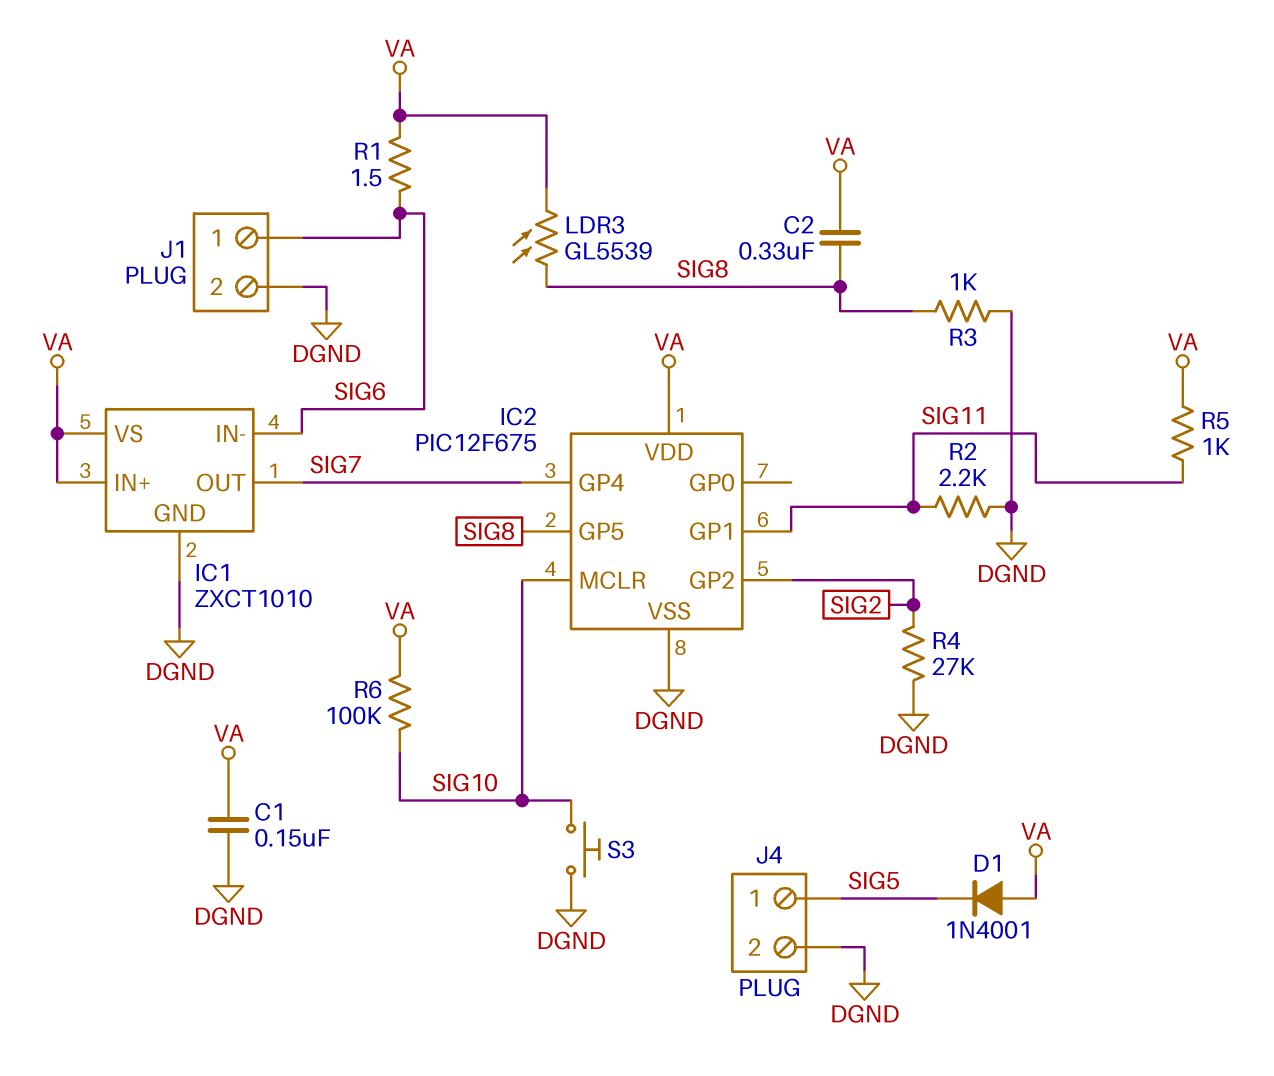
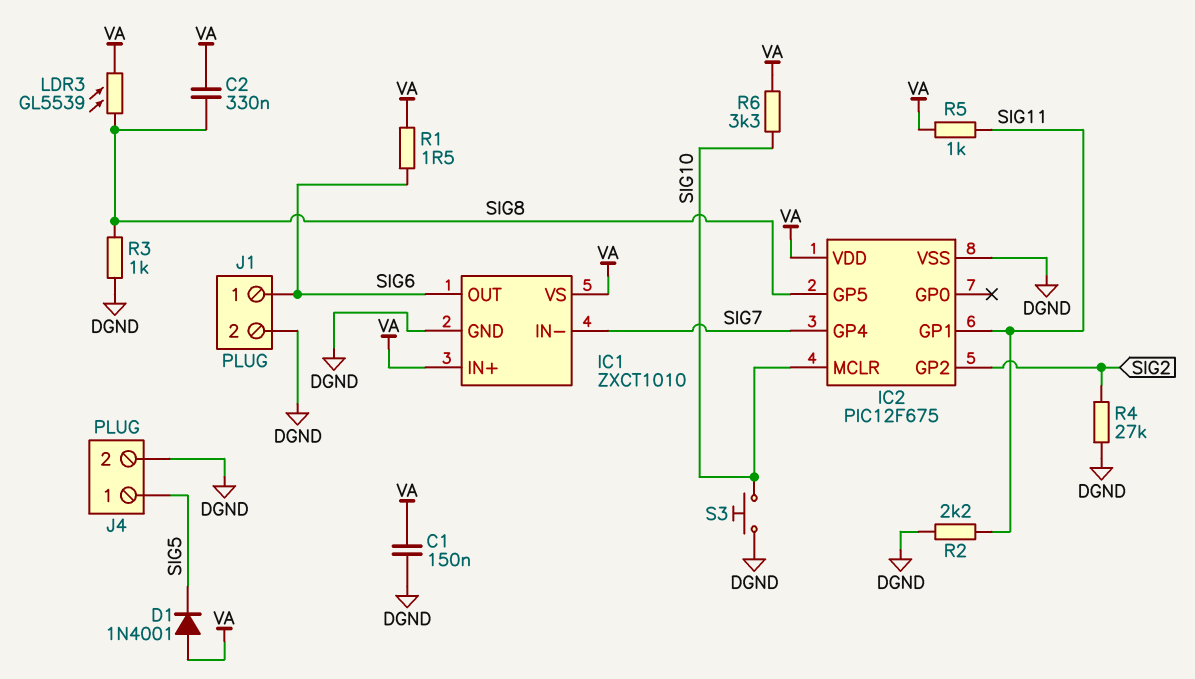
IC1 pin IN-: SIG6 -> SIG7
IC1 pin OUT: SIG7 -> SIG6
R6: 100k (SIG10, VA) -> 3.3k (SIG10, VA)

